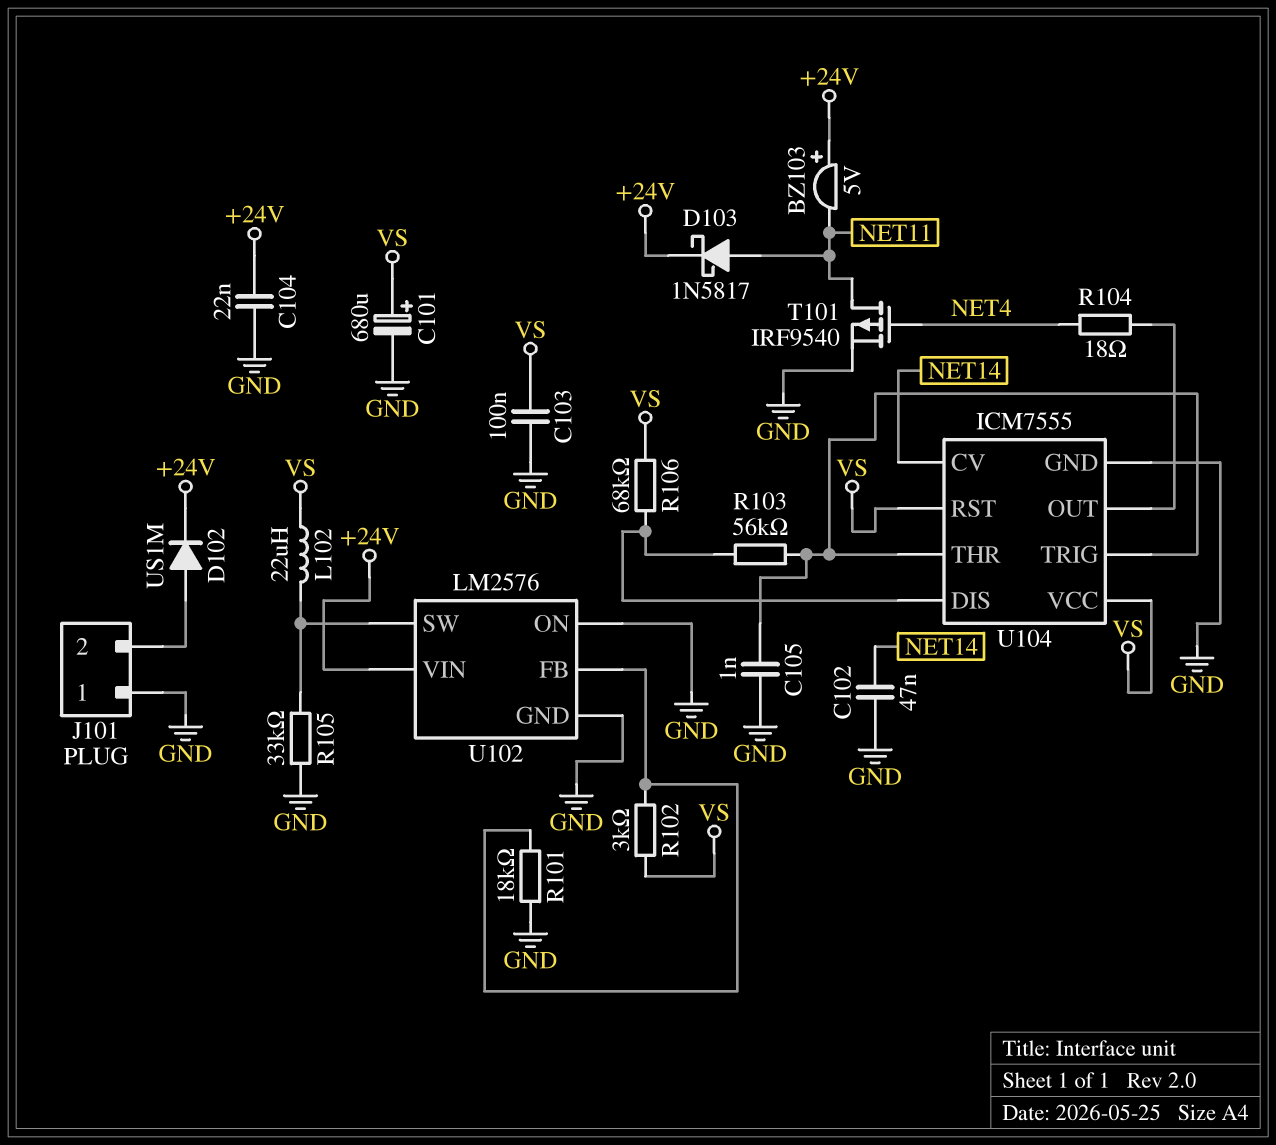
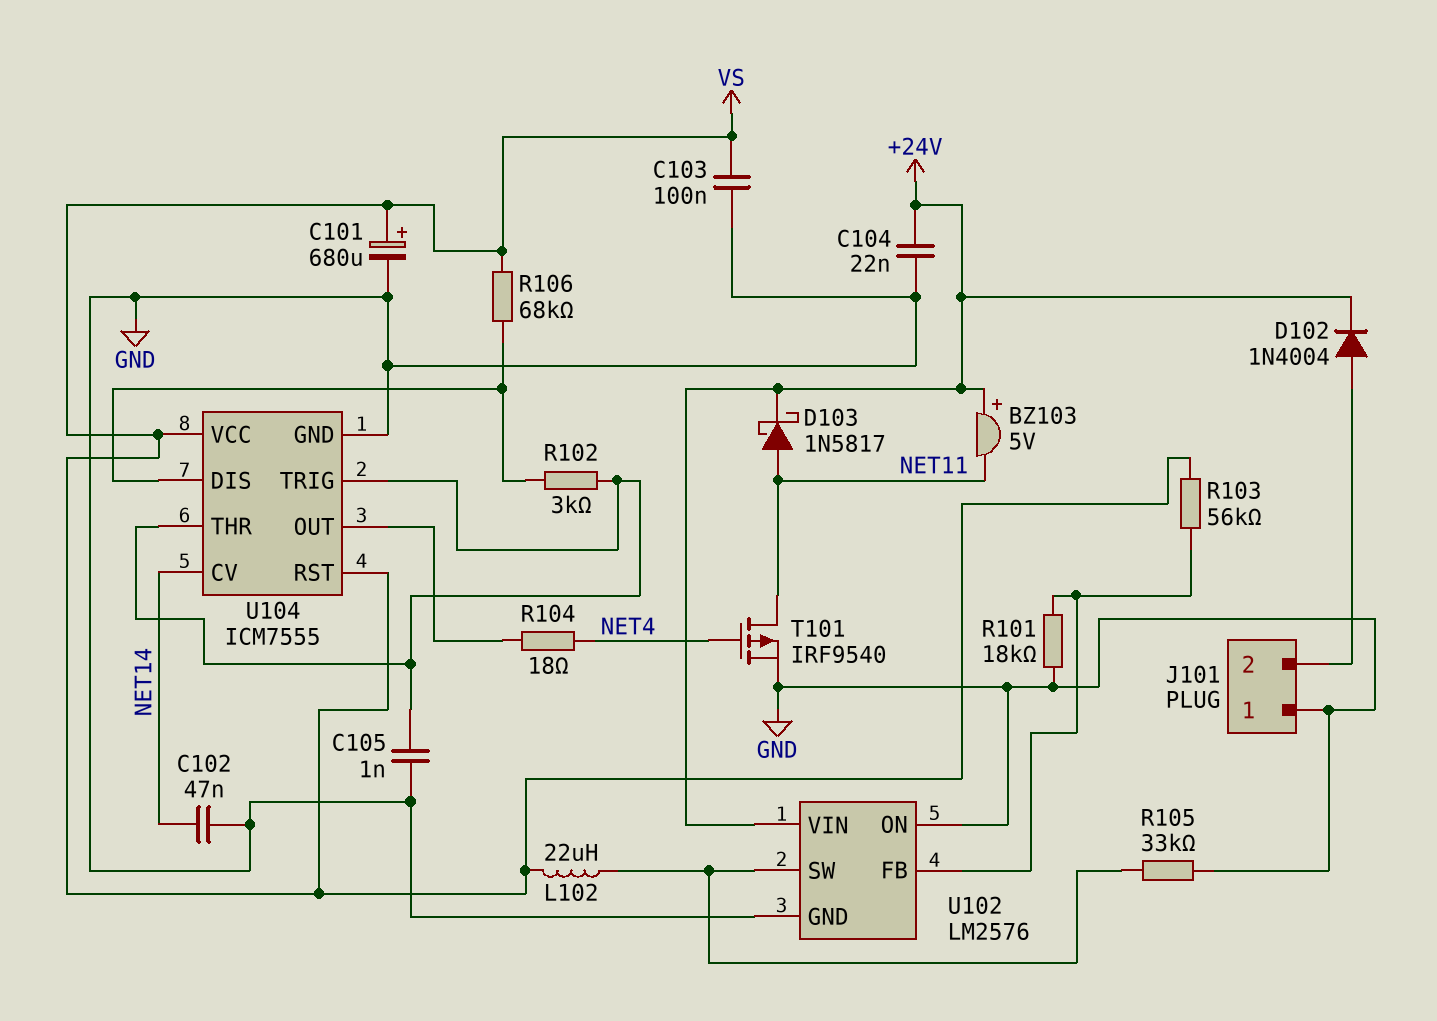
D102: diode US1M (A J101/2, K +24V) -> diode 1N4004 (A J101/2, K +24V)
R102: 3k (U102/FB, VS) -> 3k (U104/DIS, U104/THR)
R103: 56k (U104/DIS, U104/THR) -> 56k (U102/FB, VS)

